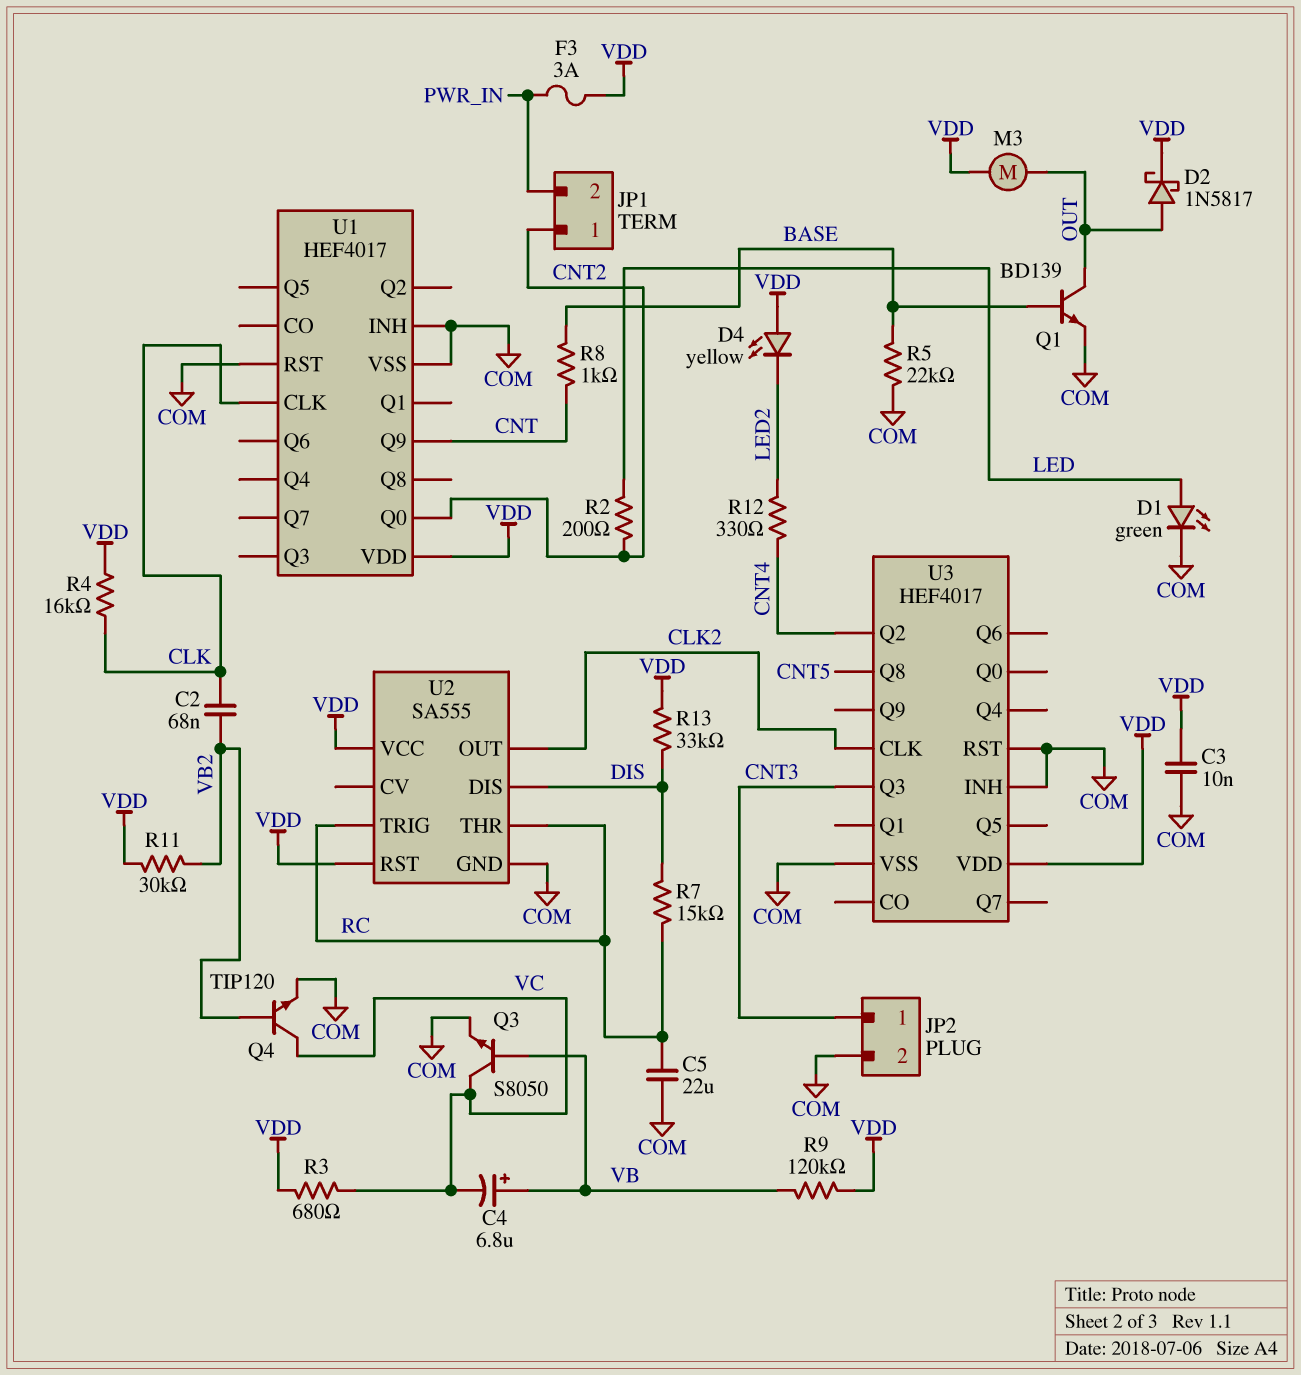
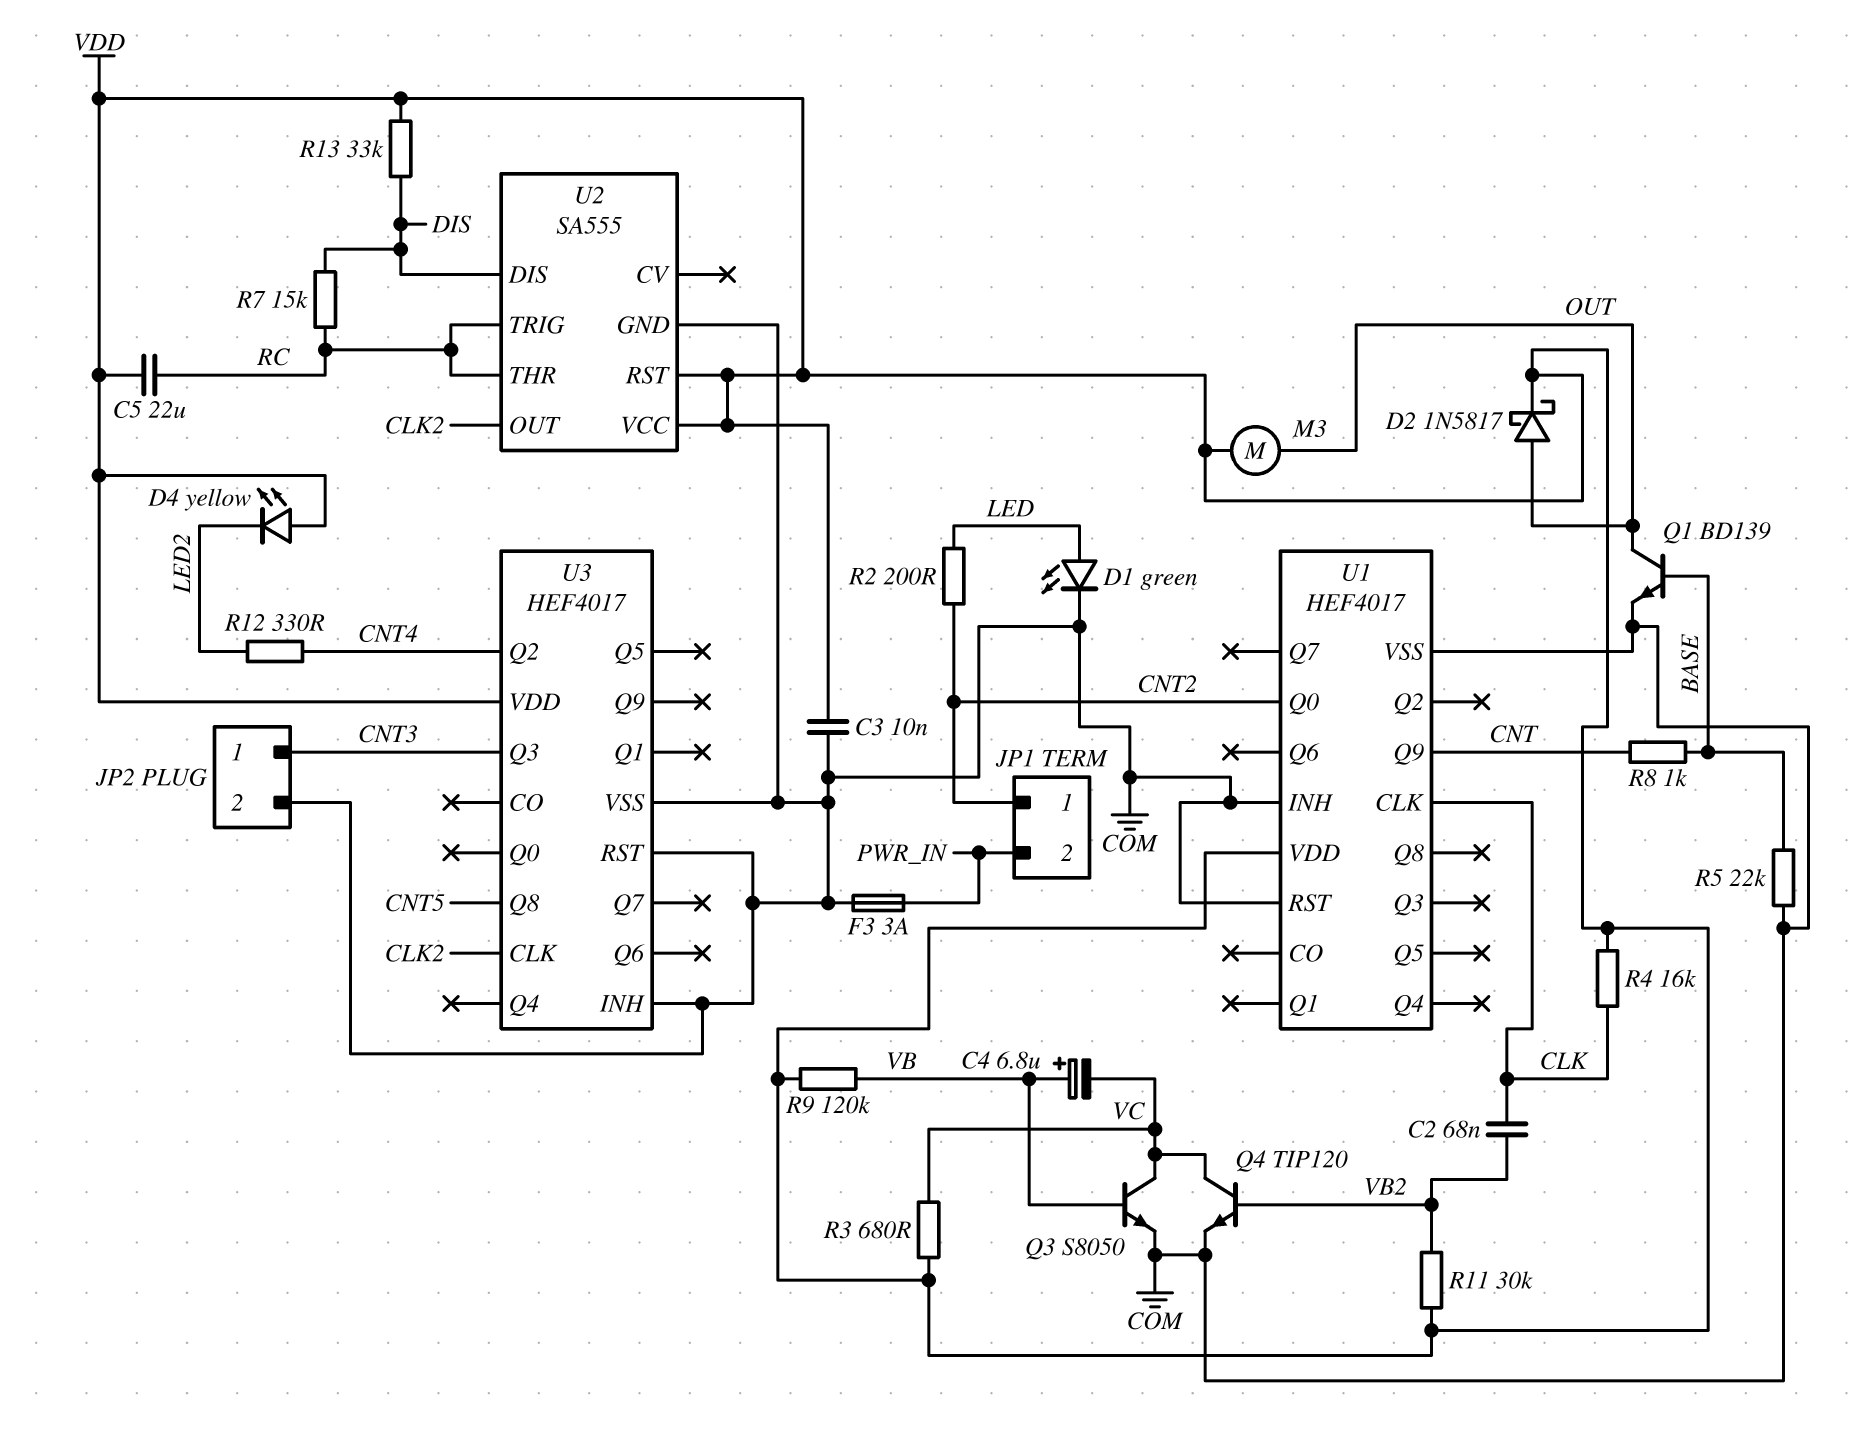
C5: 22uF (COM, RC) -> 22uF (RC, VDD)
F3: 3A (PWR_IN, VDD) -> 3A (COM, PWR_IN)

